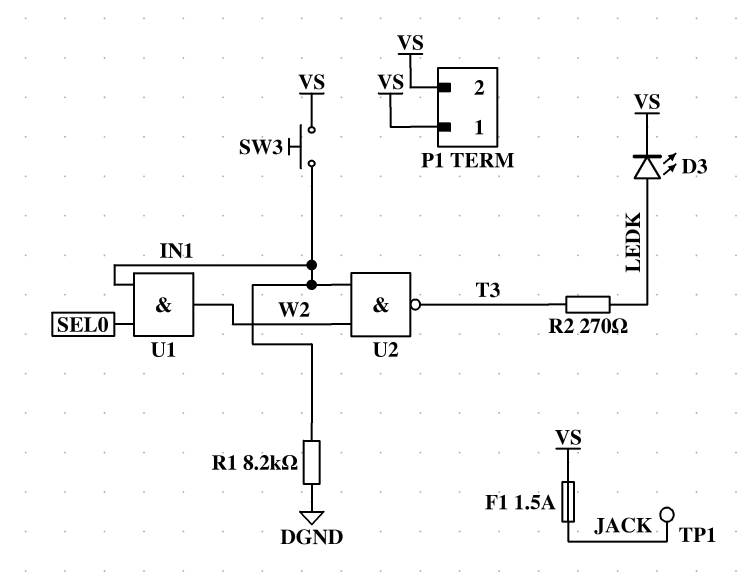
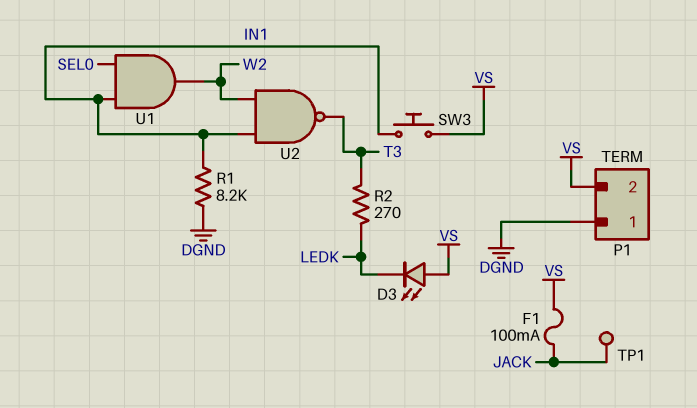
D3: LED (A LEDK, K VS) -> LED (A VS, K LEDK)
F1: 1.5A (JACK, VS) -> 100mA (JACK, VS)
P1 pin 1: VS -> DGND

